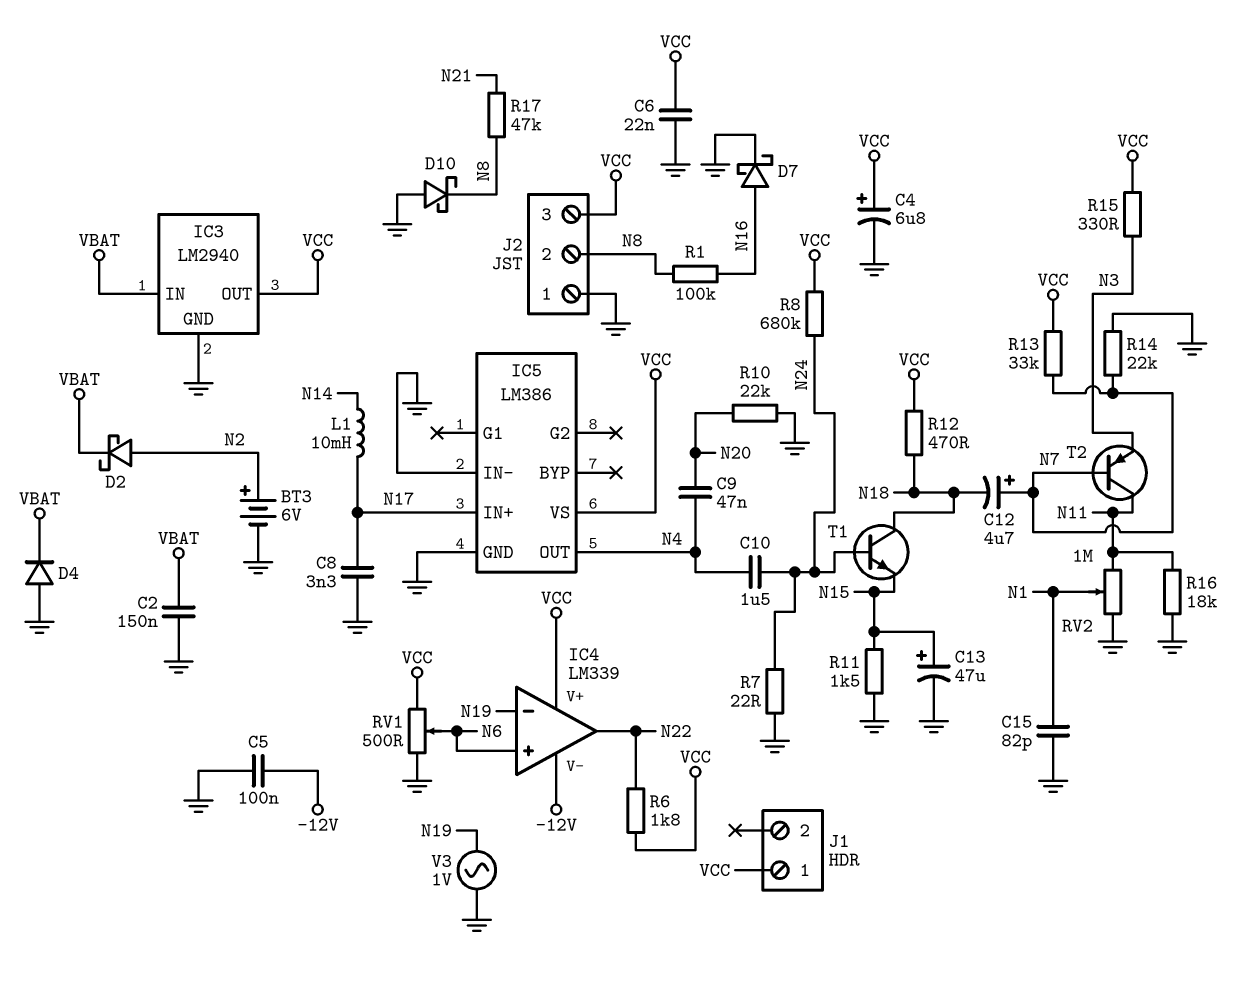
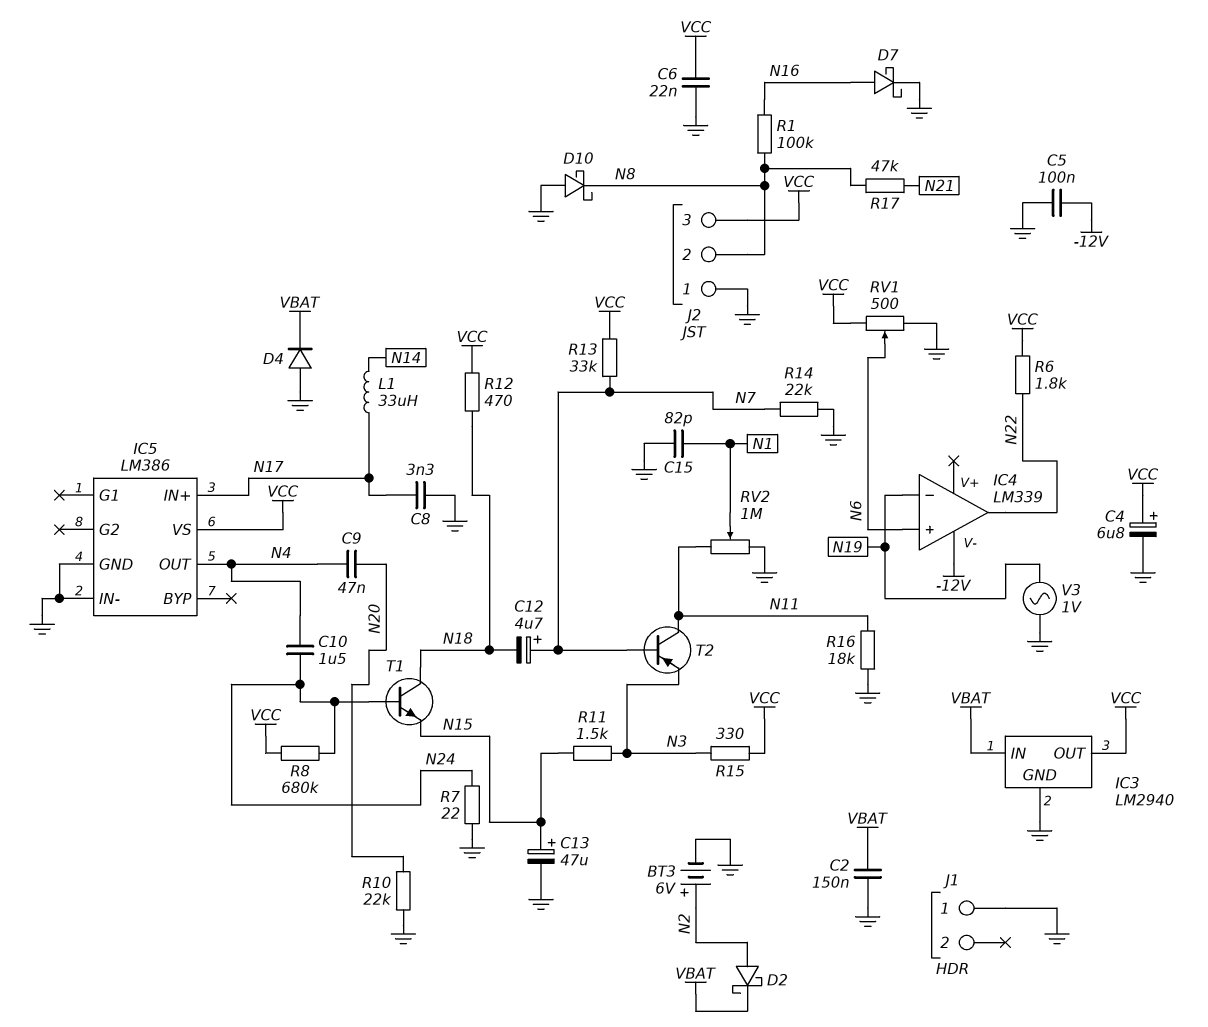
IC4 pin V+: VCC -> none
J1 pin 1: VCC -> GND
L1: 10mH (N14, N17) -> 33uH (N14, N17)
R11: 1.5k (GND, N15) -> 1.5k (N3, N15)

